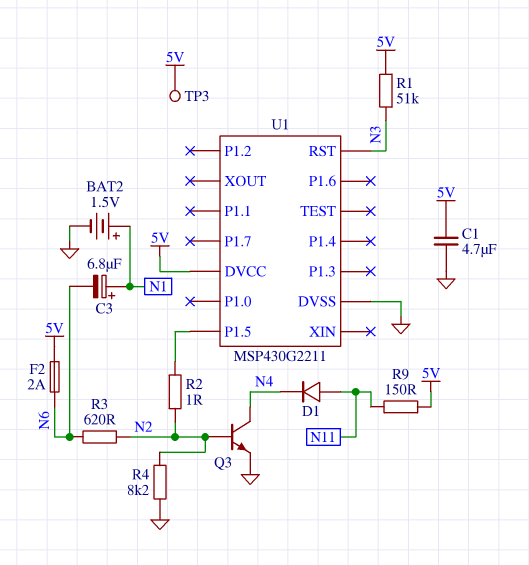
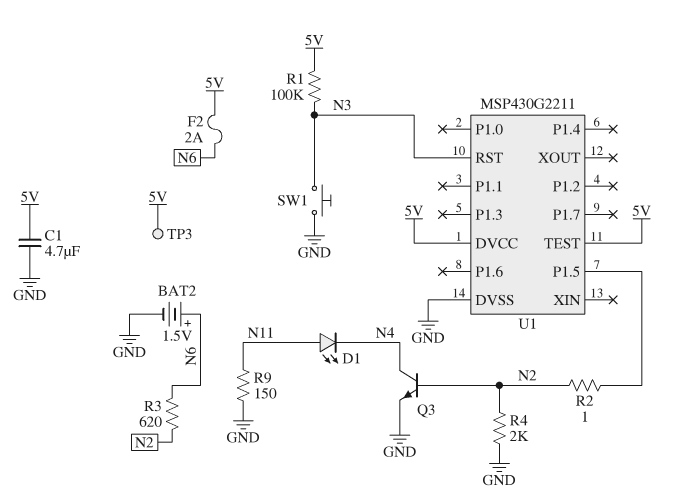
BAT2: 1.5V (plus N1, minus GND) -> 1.5V (plus N6, minus GND)
C3: 6.8uF (plus N1, minus N6) -> none
D1: diode (A N11, K N4) -> LED (A N11, K N4)
R1: 51k (5V, N3) -> 100k (5V, N3)
R4: 8.2k (GND, N2) -> 2k (GND, N2)
R9: 150 (5V, N11) -> 150 (GND, N11)
SW1: none -> button (GND, N3)
U1 pin TEST: none -> 5V

